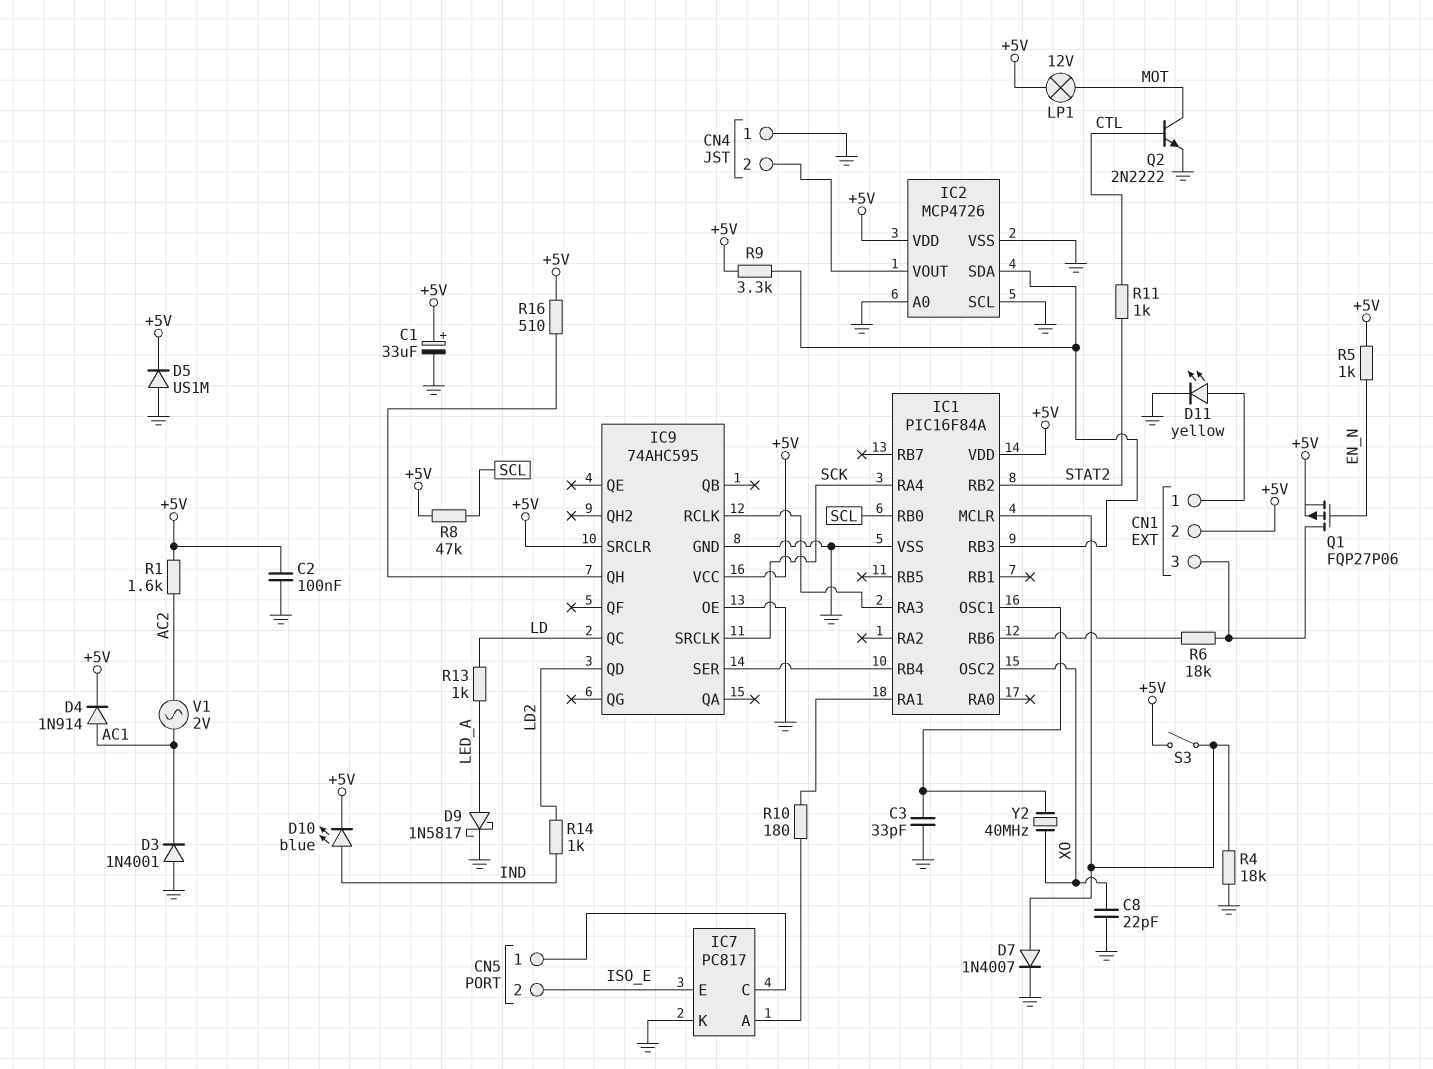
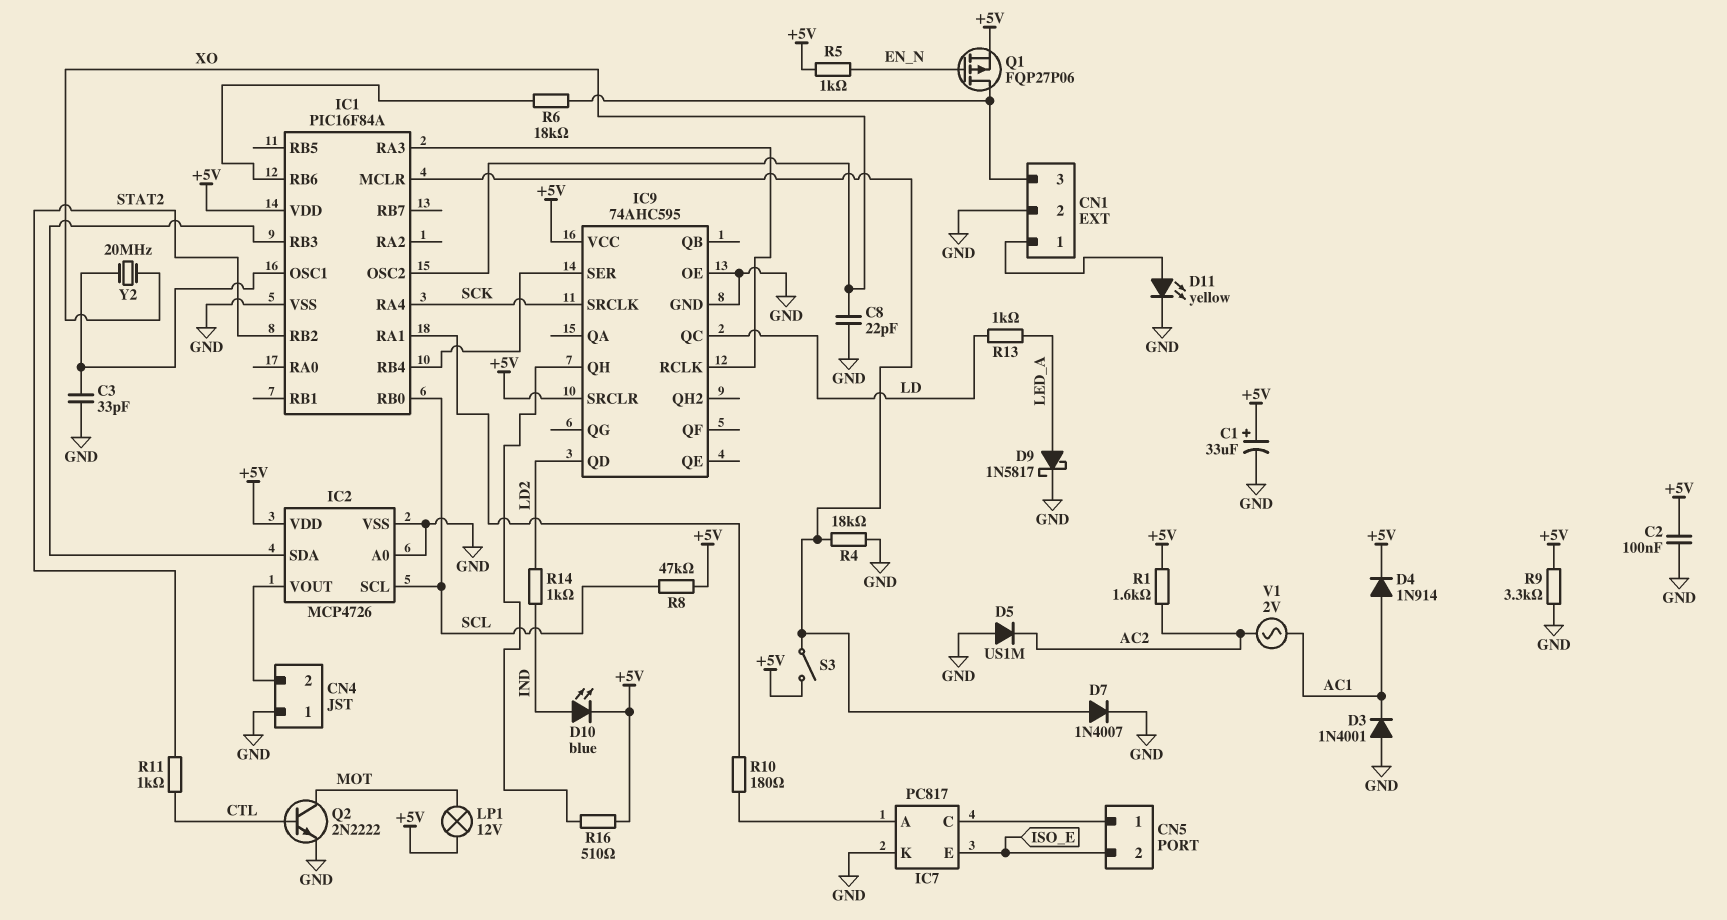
CN1 pin 2: +5V -> GND
D5: diode US1M (A GND, K +5V) -> diode US1M (A GND, K AC2)
IC2 pin SCL: GND -> SCL
R9: 3.3k (+5V, IC1/RB3) -> 3.3k (+5V, GND)
Y2: 40MHz (IC1/OSC1, XO) -> 20MHz (IC1/OSC1, XO)

